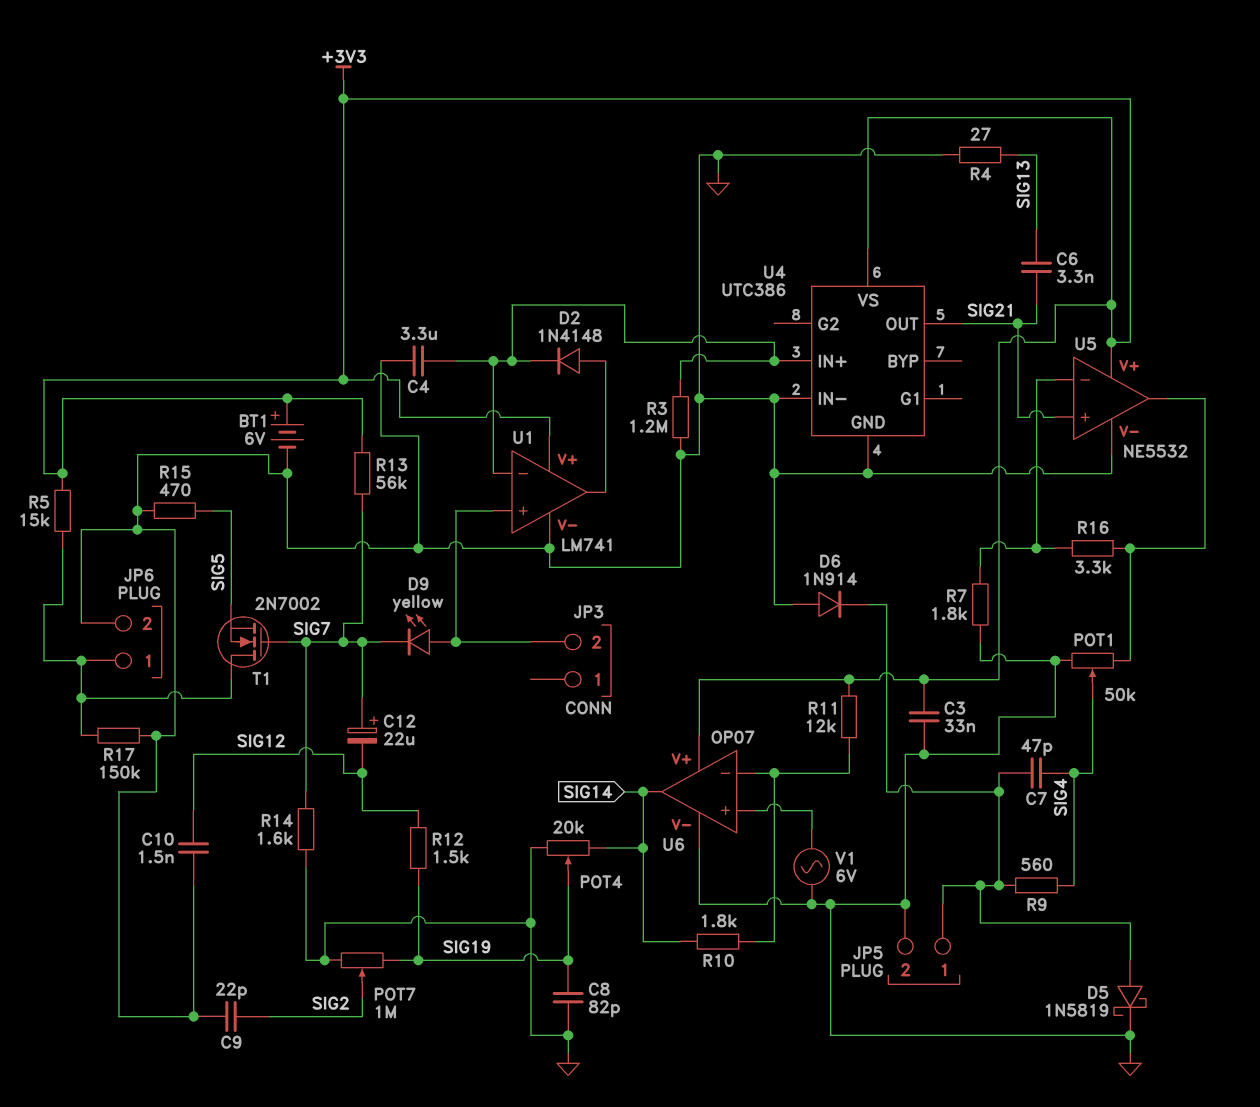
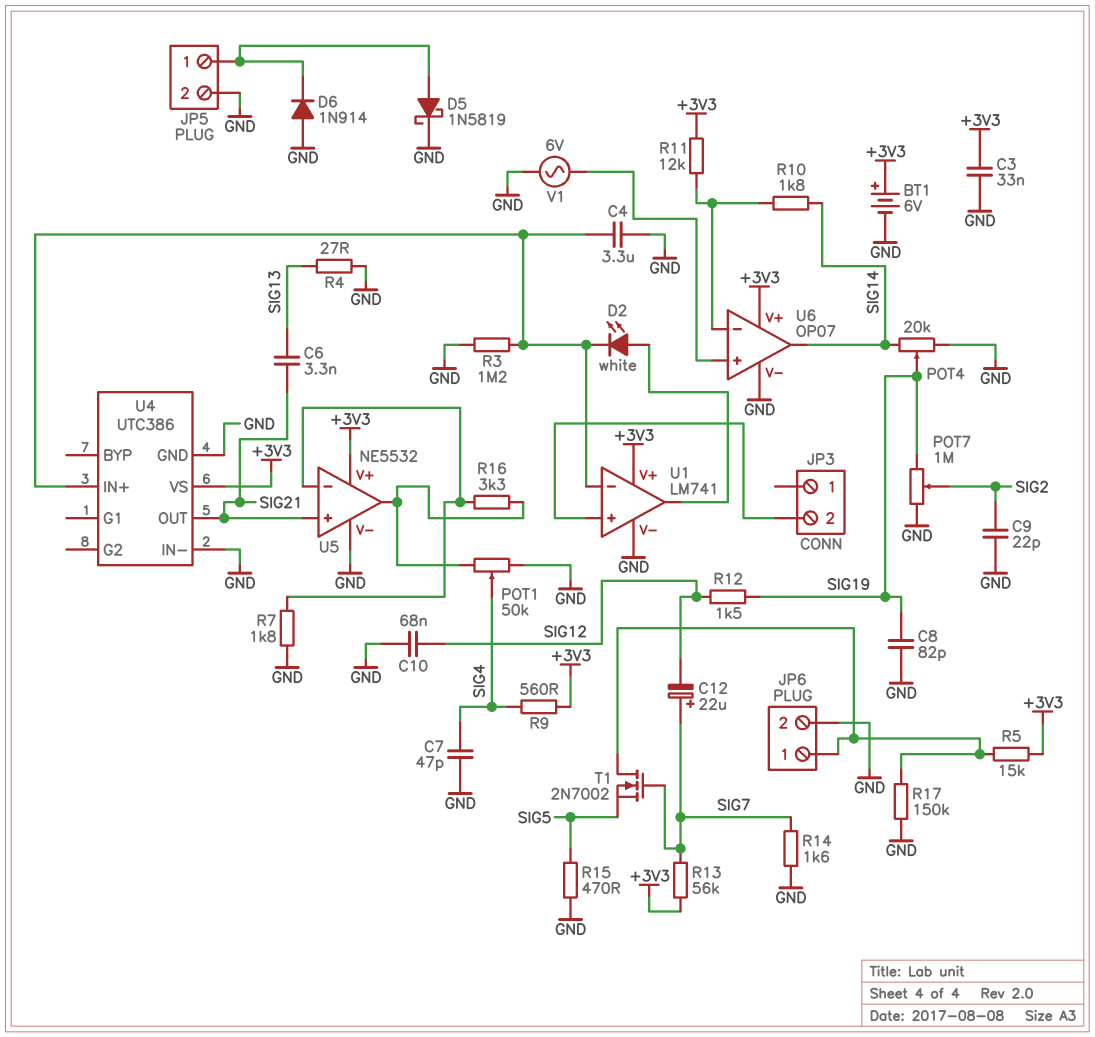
C7: 47pF (JP5/1, SIG4) -> 47pF (GND, SIG4)
C10: 1.5nF (GND, SIG12) -> 68nF (GND, SIG12)
D2: diode 1N4148 (A U1/out, K U1/in-) -> LED white (A U1/out, K U1/in-)
D9: LED yellow (A JP3/2, K SIG7) -> none
R9: 560 (JP5/1, SIG4) -> 560 (+3V3, SIG4)

